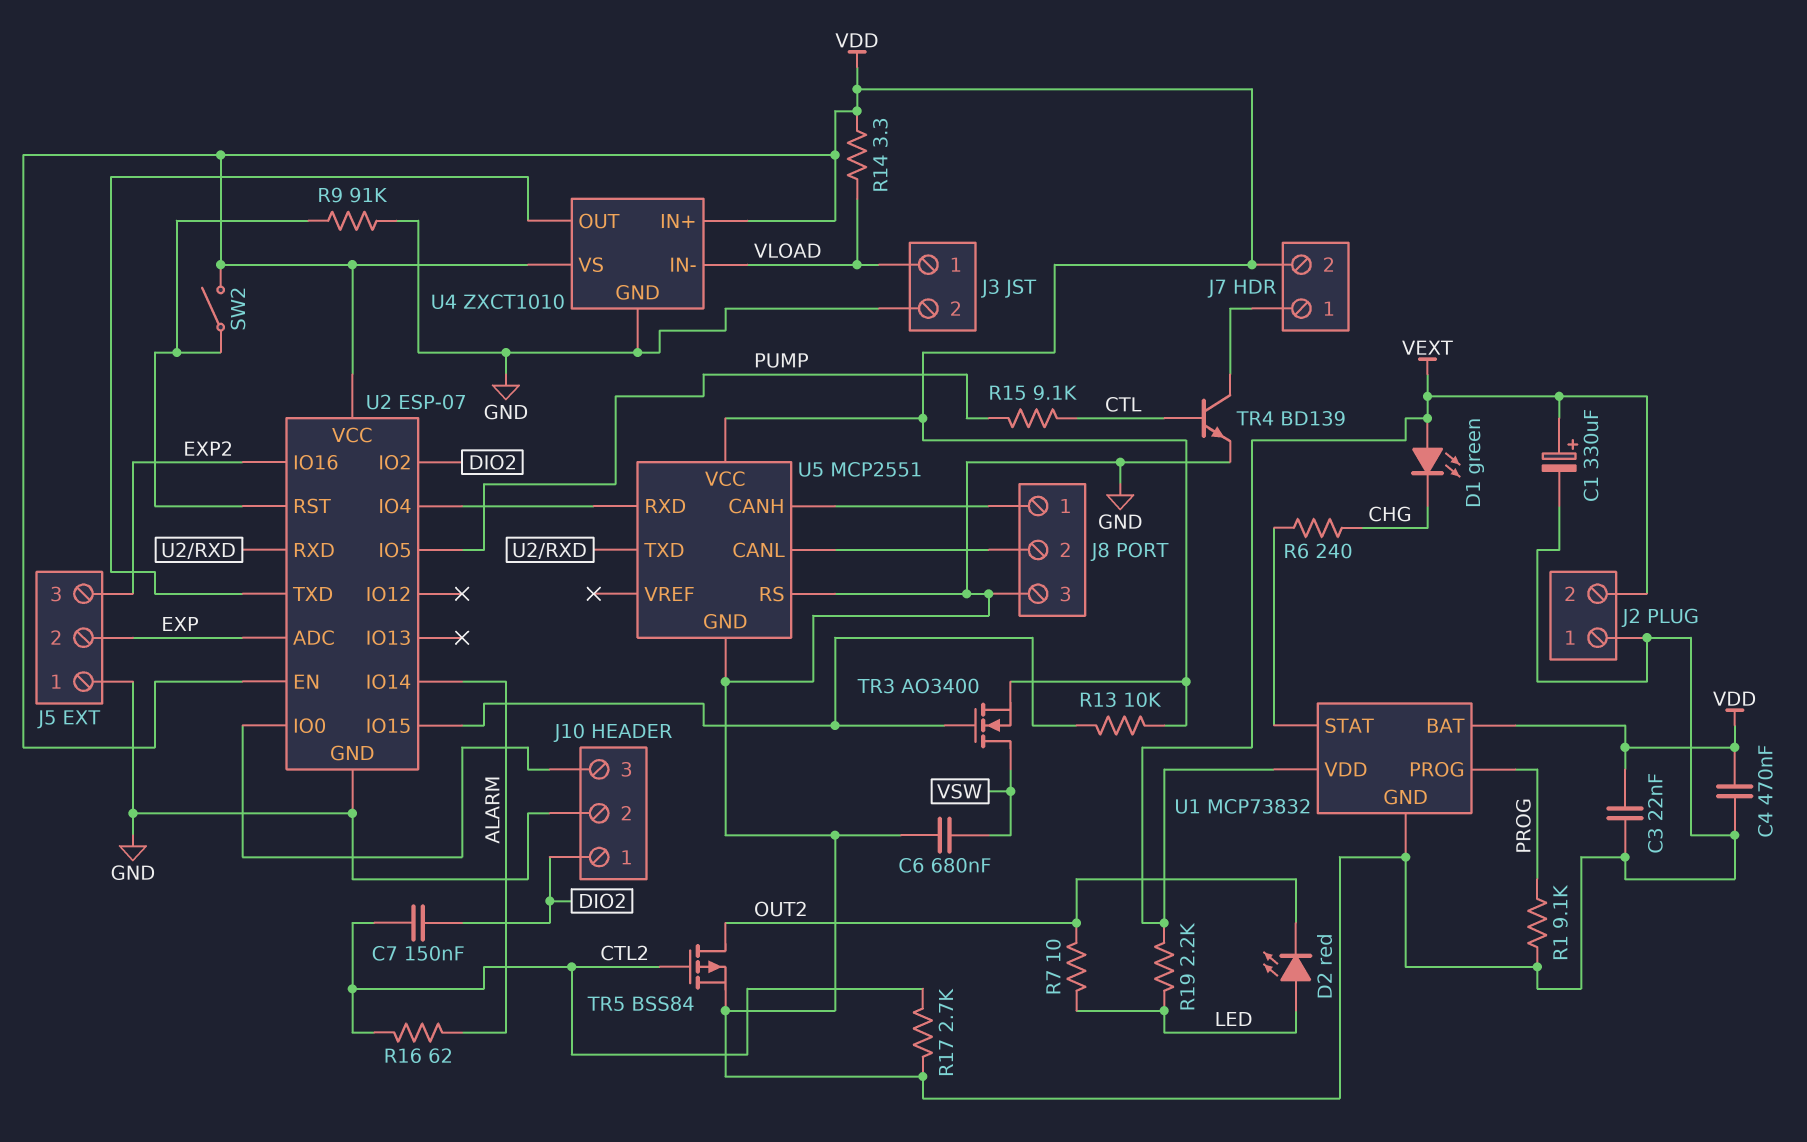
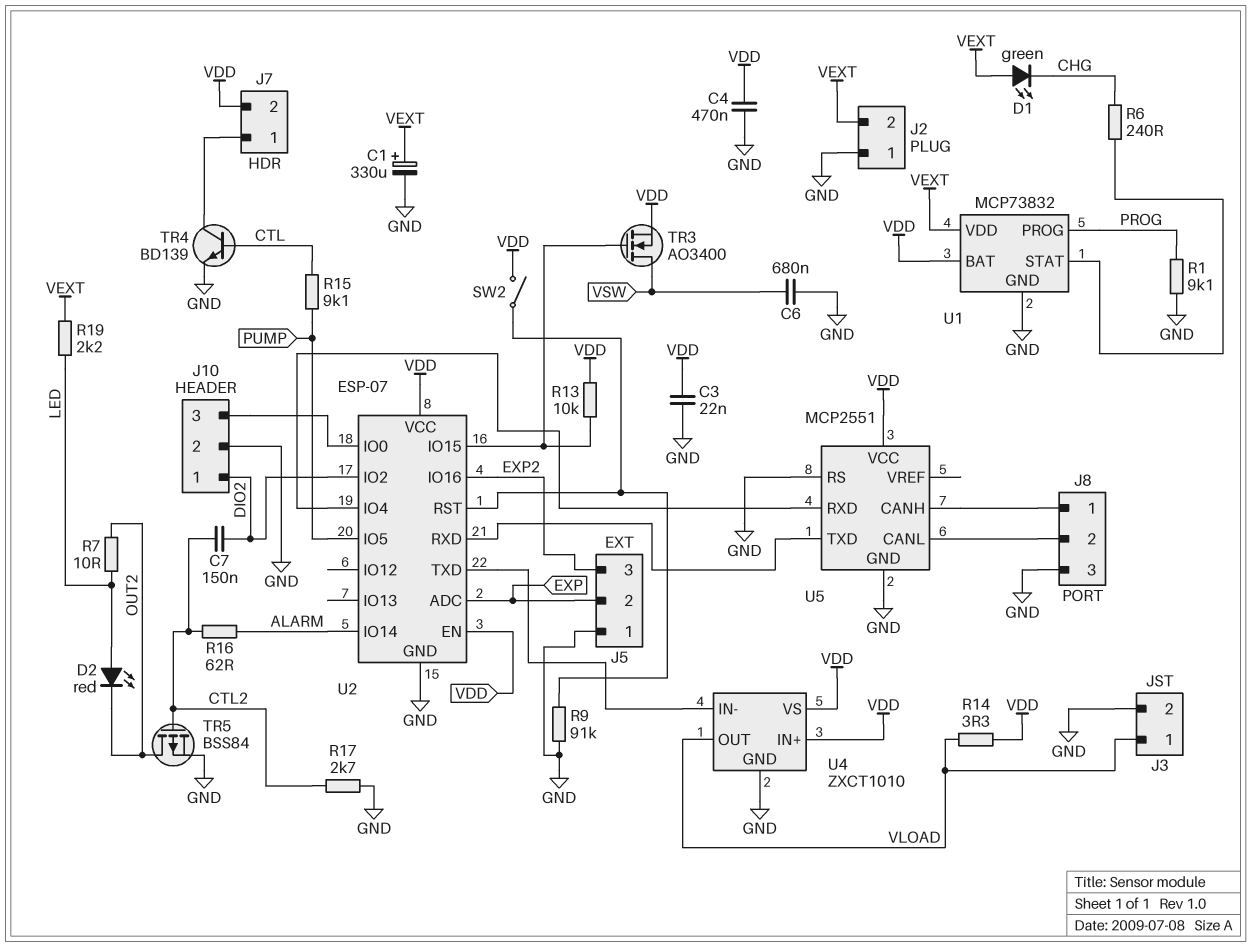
U4 pin IN-: VLOAD -> U2/TXD
U4 pin OUT: U2/TXD -> VLOAD

